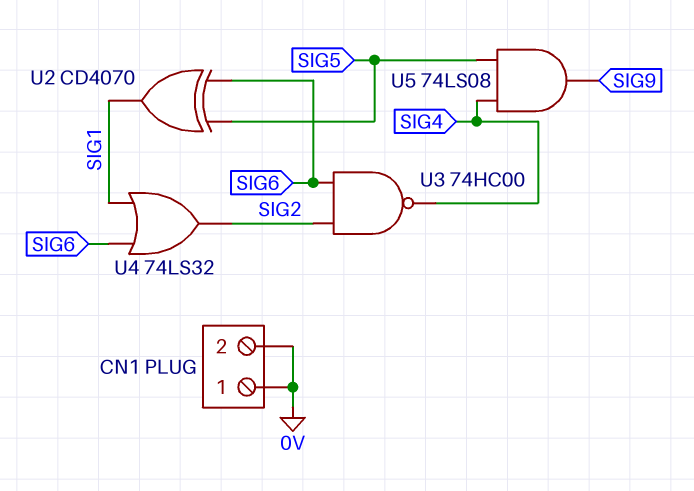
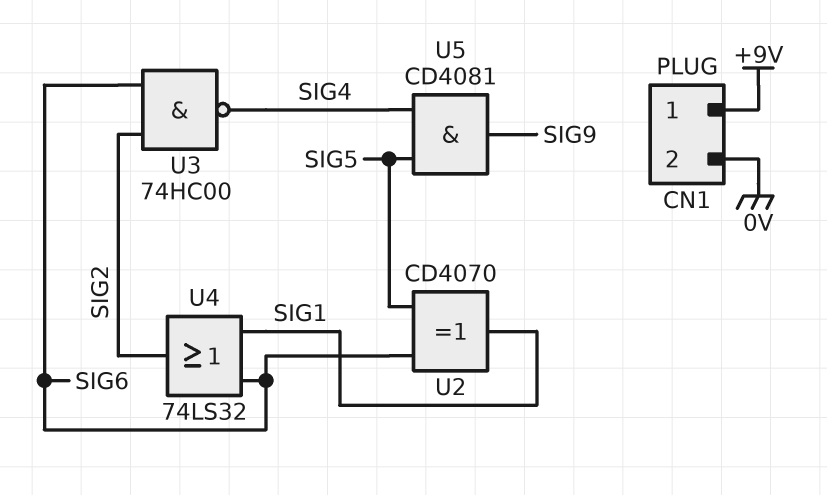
CN1 pin 1: 0V -> +9V
U5: AND 74LS08 (in SIG4, in SIG5, out SIG9) -> AND CD4081 (in SIG4, in SIG5, out SIG9)

